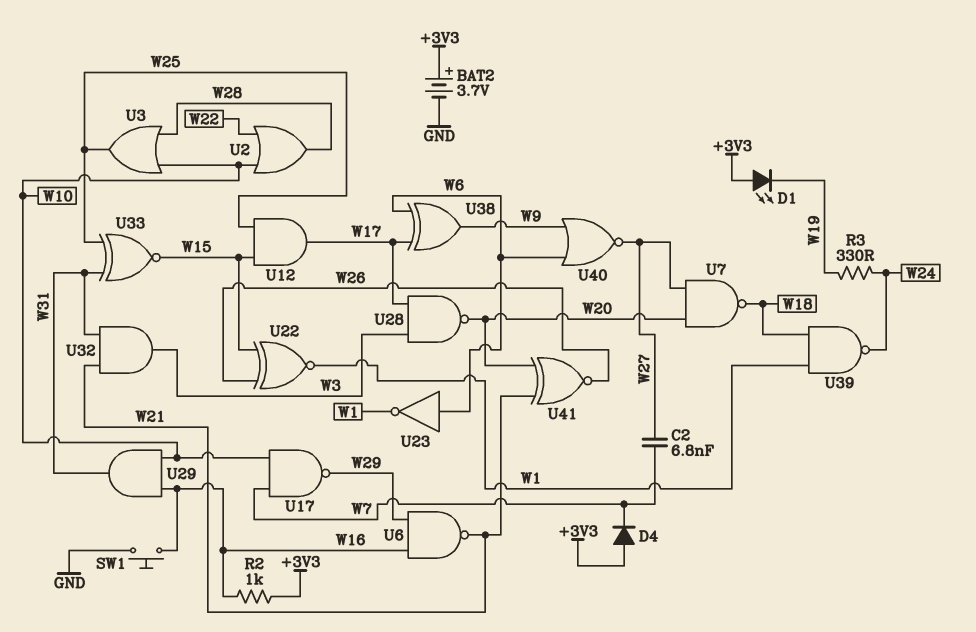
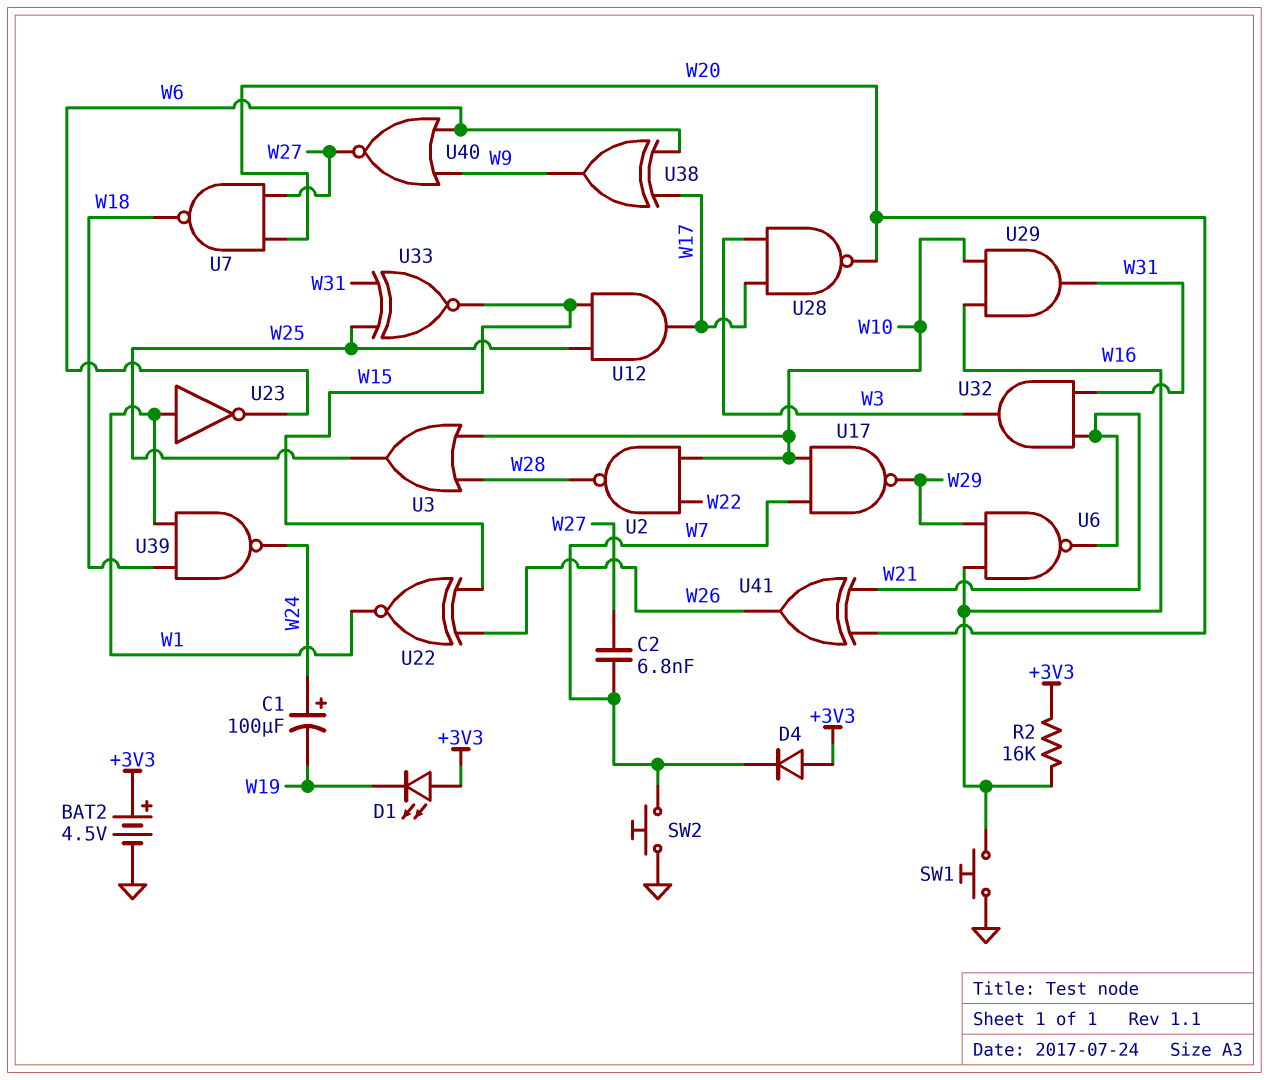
BAT2: 3.7V (plus +3V3, minus GND) -> 4.5V (plus +3V3, minus GND)
C1: none -> 100uF (plus W24, minus W19)
R2: 1k (+3V3, W16) -> 16k (+3V3, W16)
R3: 330 (W19, W24) -> none
SW2: none -> button (GND, W7)
U2: OR (in W10, in W22, out W28) -> NAND (in W10, in W22, out W28)
U23: NOT (in W6, out W1) -> NOT (in W1, out W6)
U41: XNOR (in W20, in W21, out W26) -> XOR (in W20, in W21, out W26)

